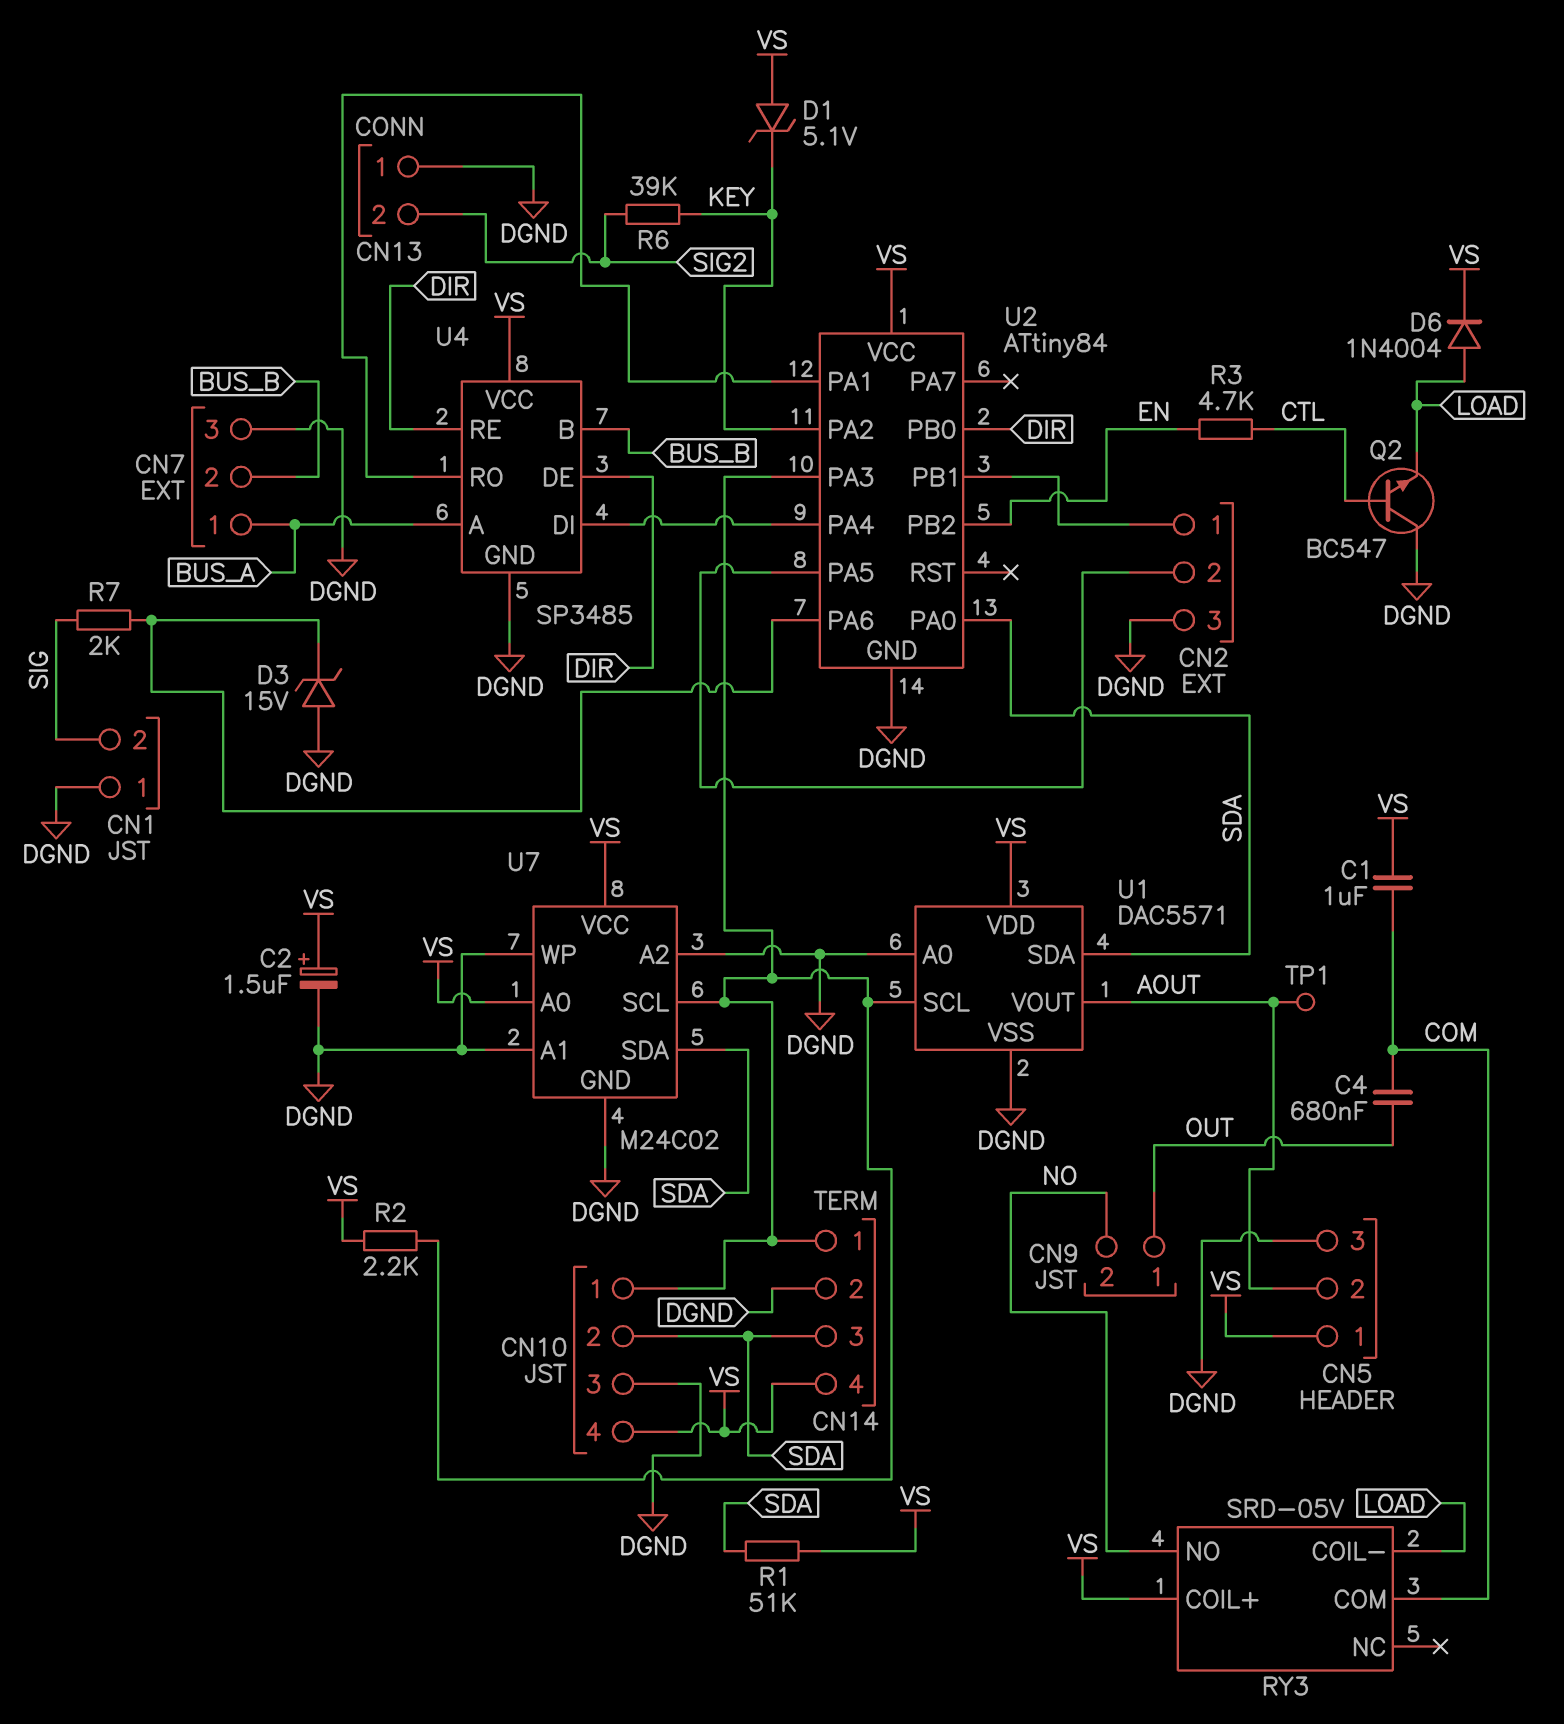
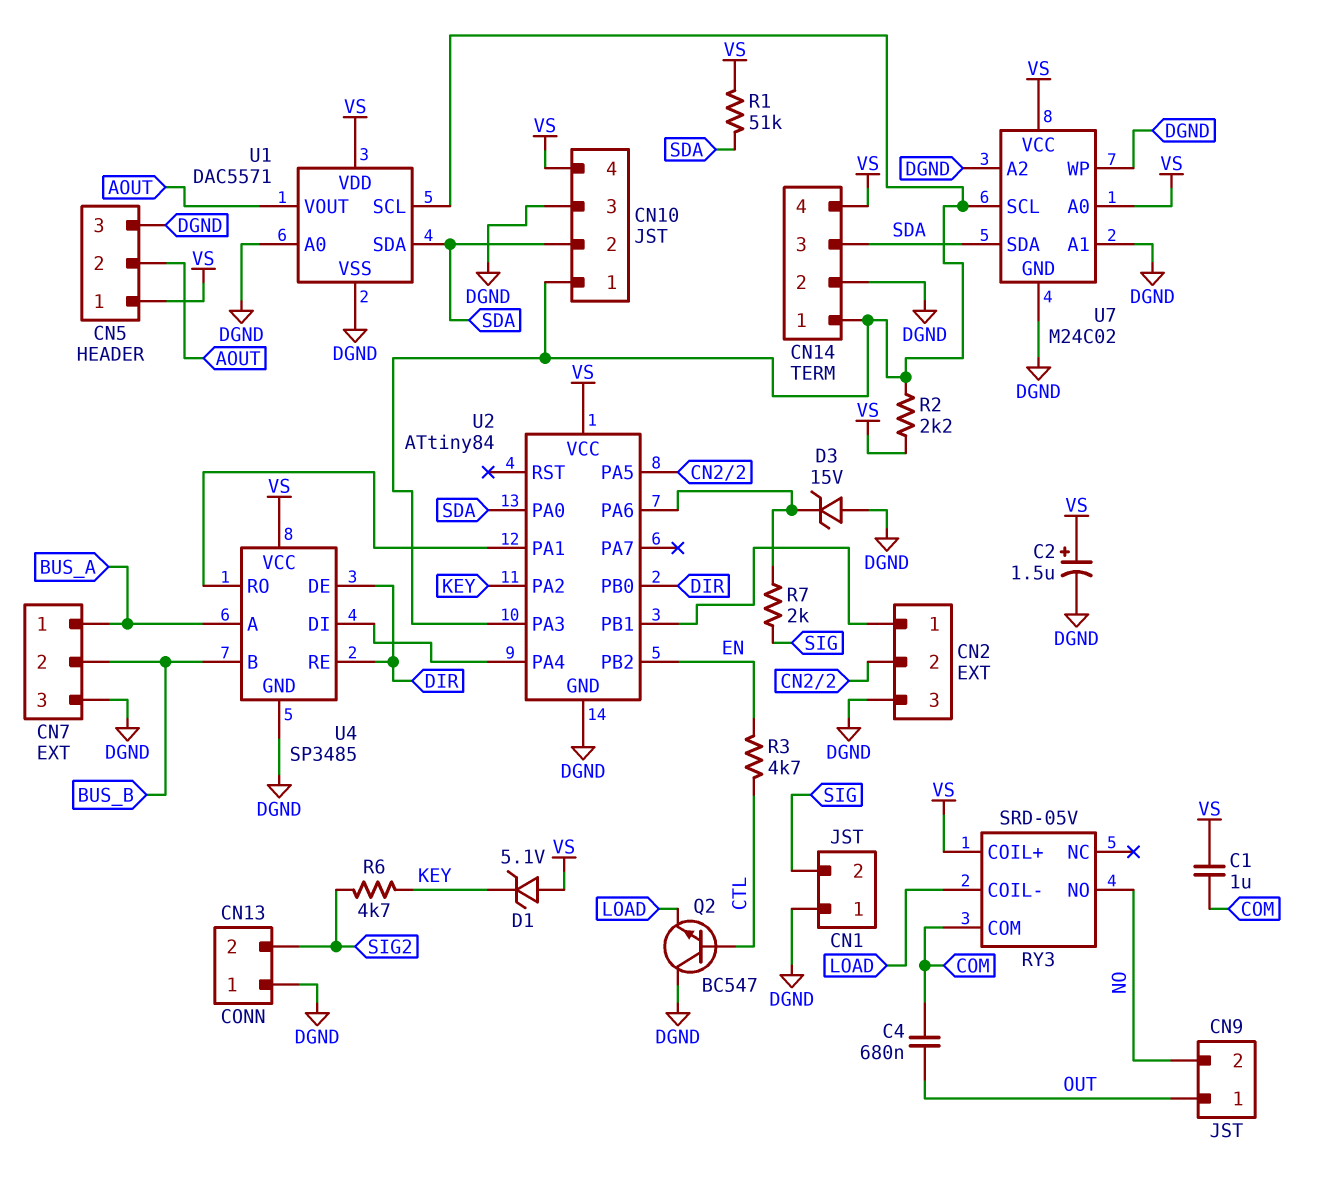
D6: diode 1N4004 (A LOAD, K VS) -> none
R6: 39k (KEY, SIG2) -> 4.7k (KEY, SIG2)
TP1: test point (AOUT) -> none

